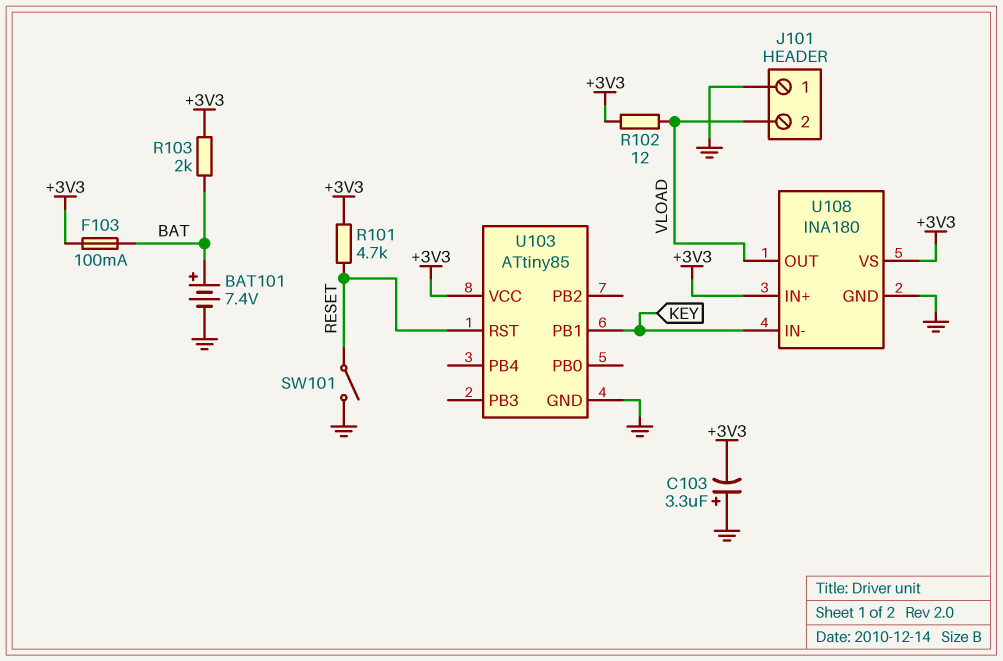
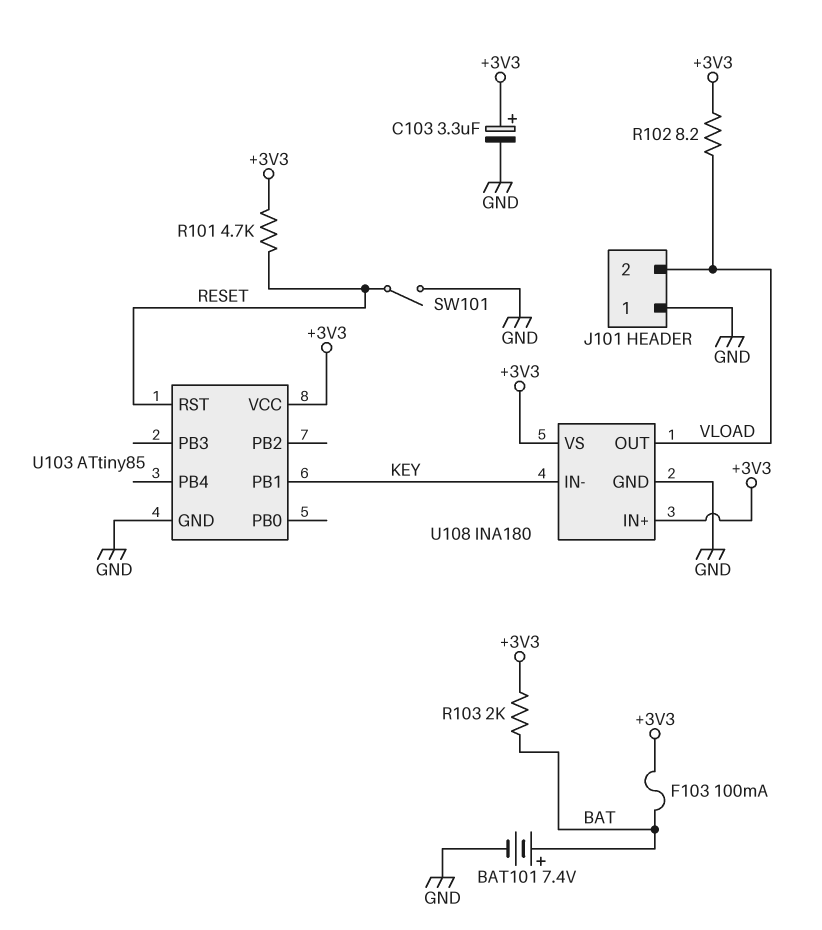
C103: 3.3uF (plus GND, minus +3V3) -> 3.3uF (plus +3V3, minus GND)
R102: 12 (+3V3, VLOAD) -> 8.2 (+3V3, VLOAD)

